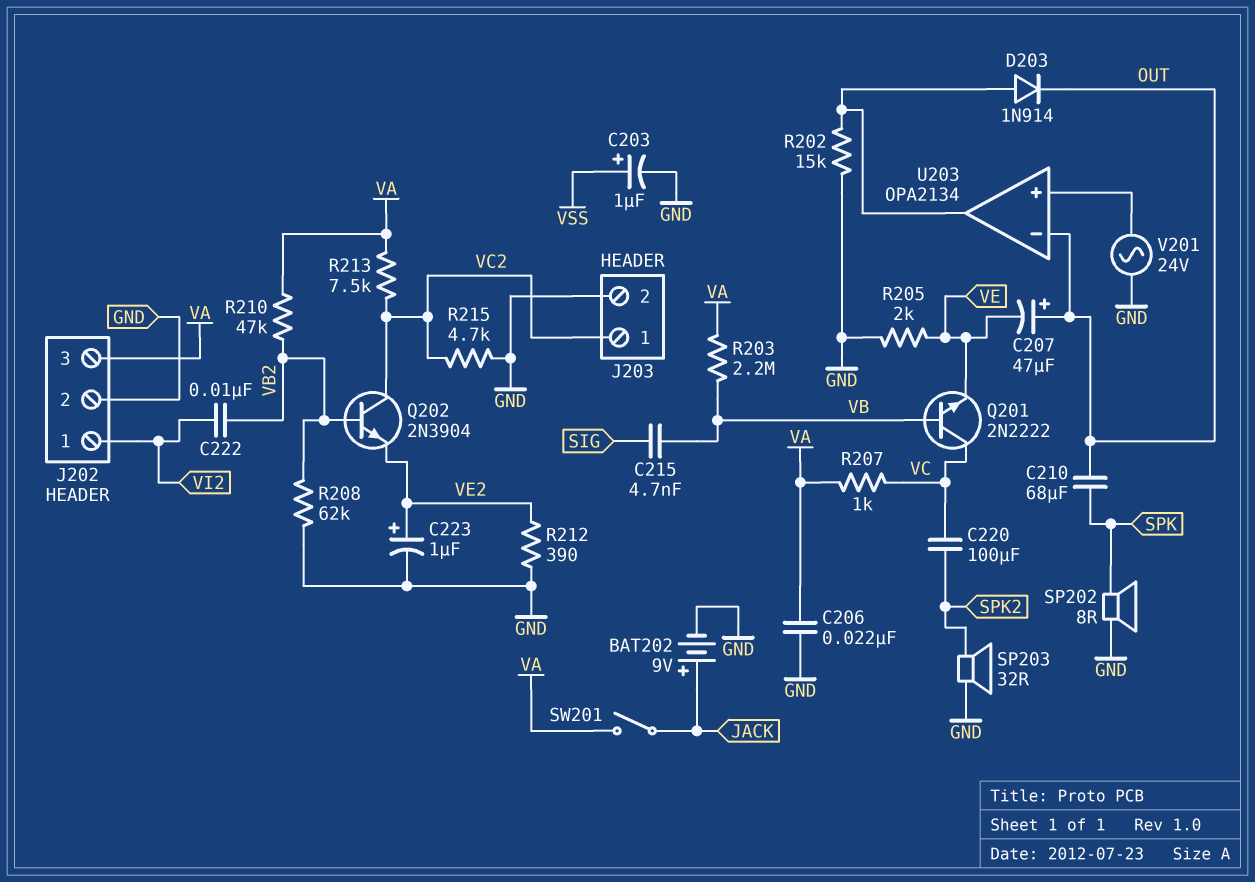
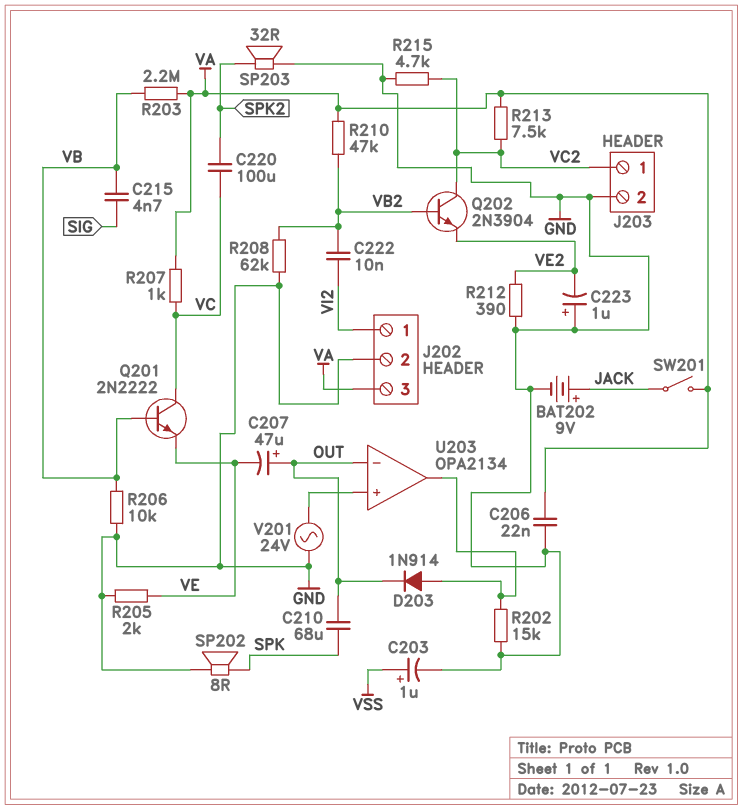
C223: 1uF (plus VE2, minus GND) -> 1uF (plus GND, minus VE2)
R206: none -> 10k (GND, VB)

